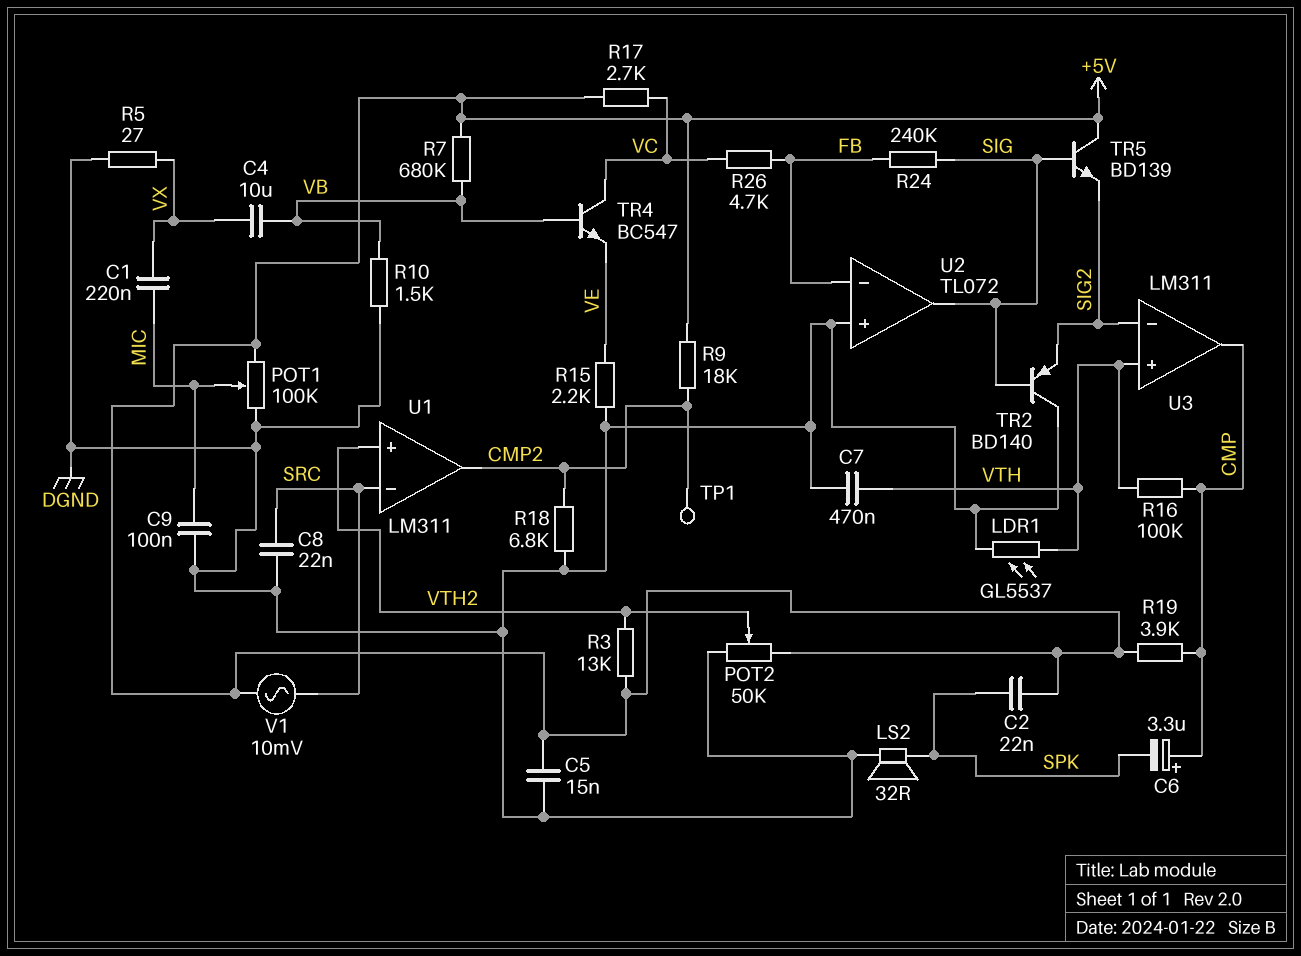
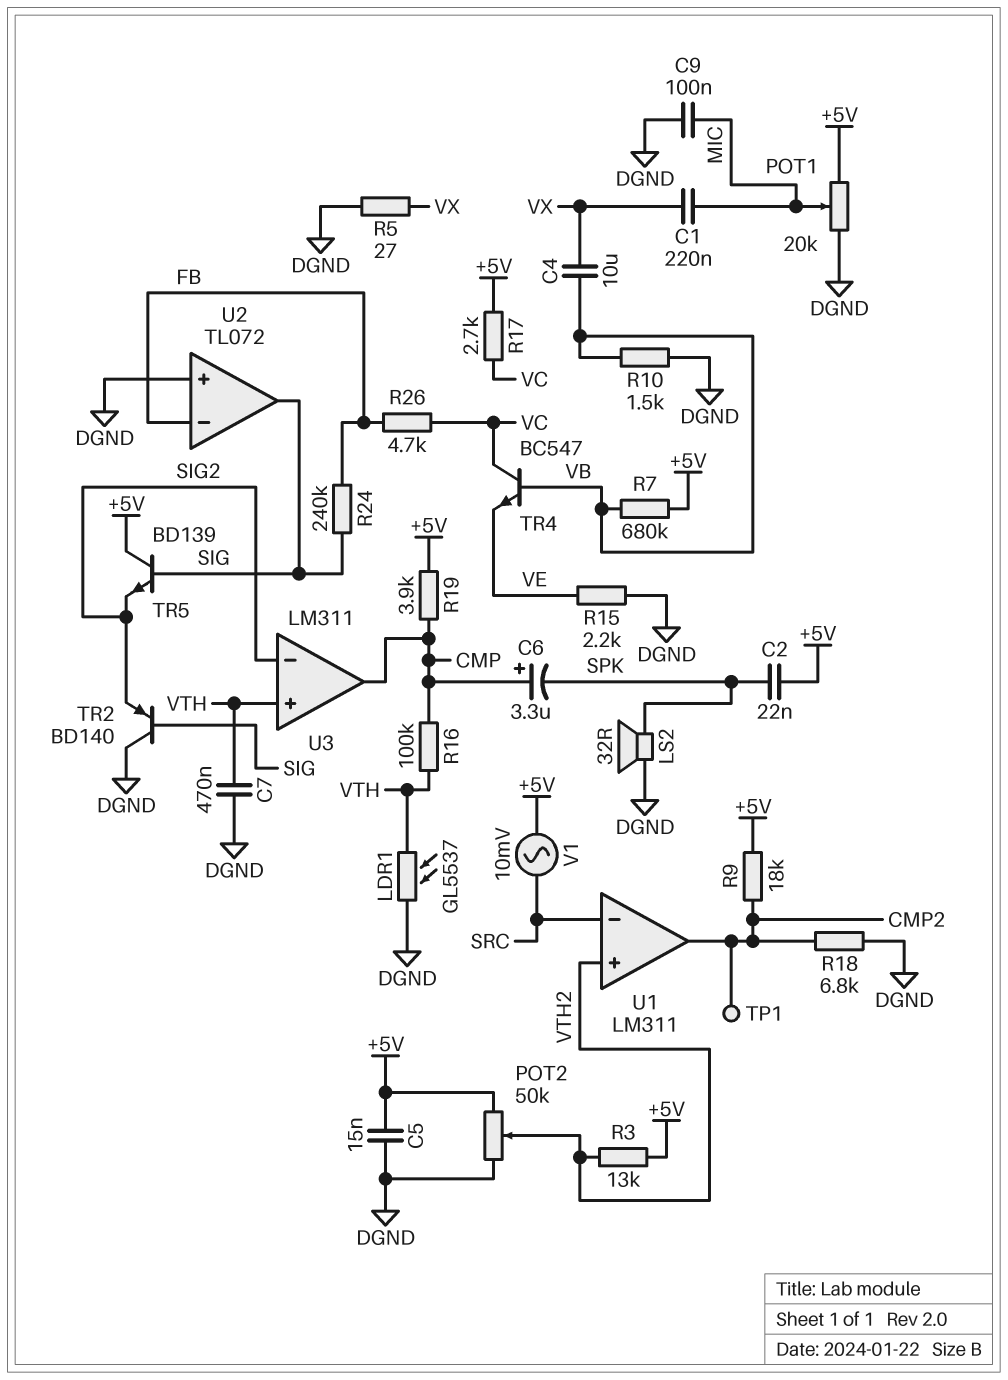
C8: 22nF (DGND, SRC) -> none
POT1: 100k (+5V, DGND, wiper MIC) -> 20k (+5V, DGND, wiper MIC)

